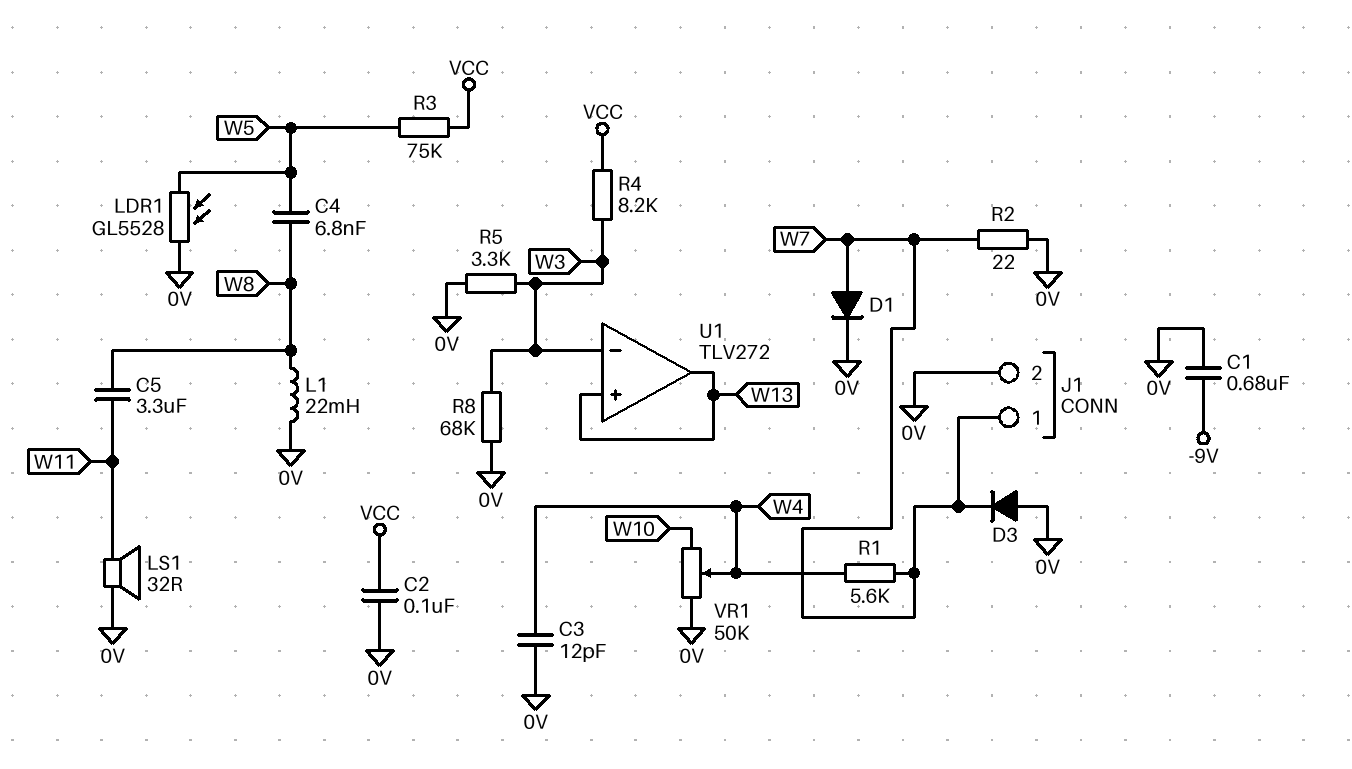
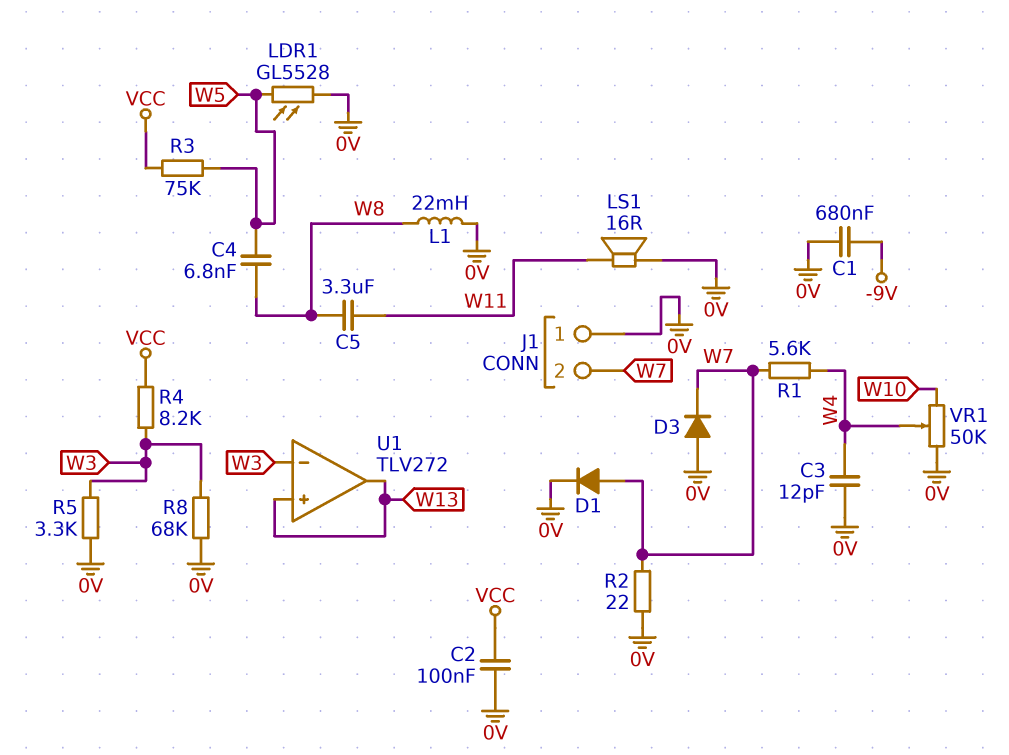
J1 pin 1: W7 -> 0V
J1 pin 2: 0V -> W7
LS1: speaker 32R (0V, W11) -> speaker 16R (0V, W11)

